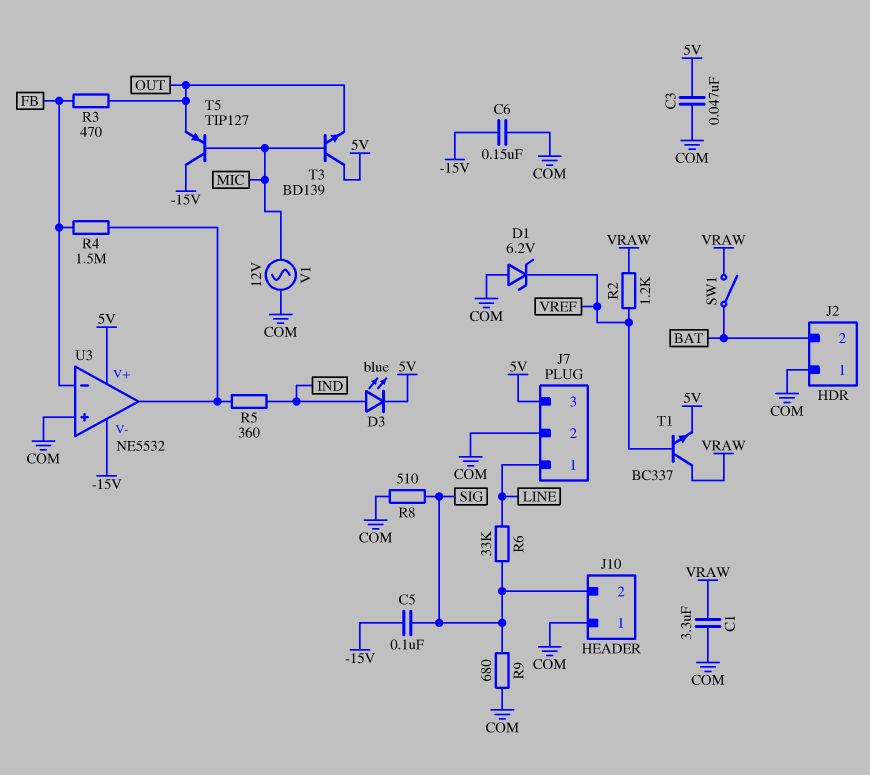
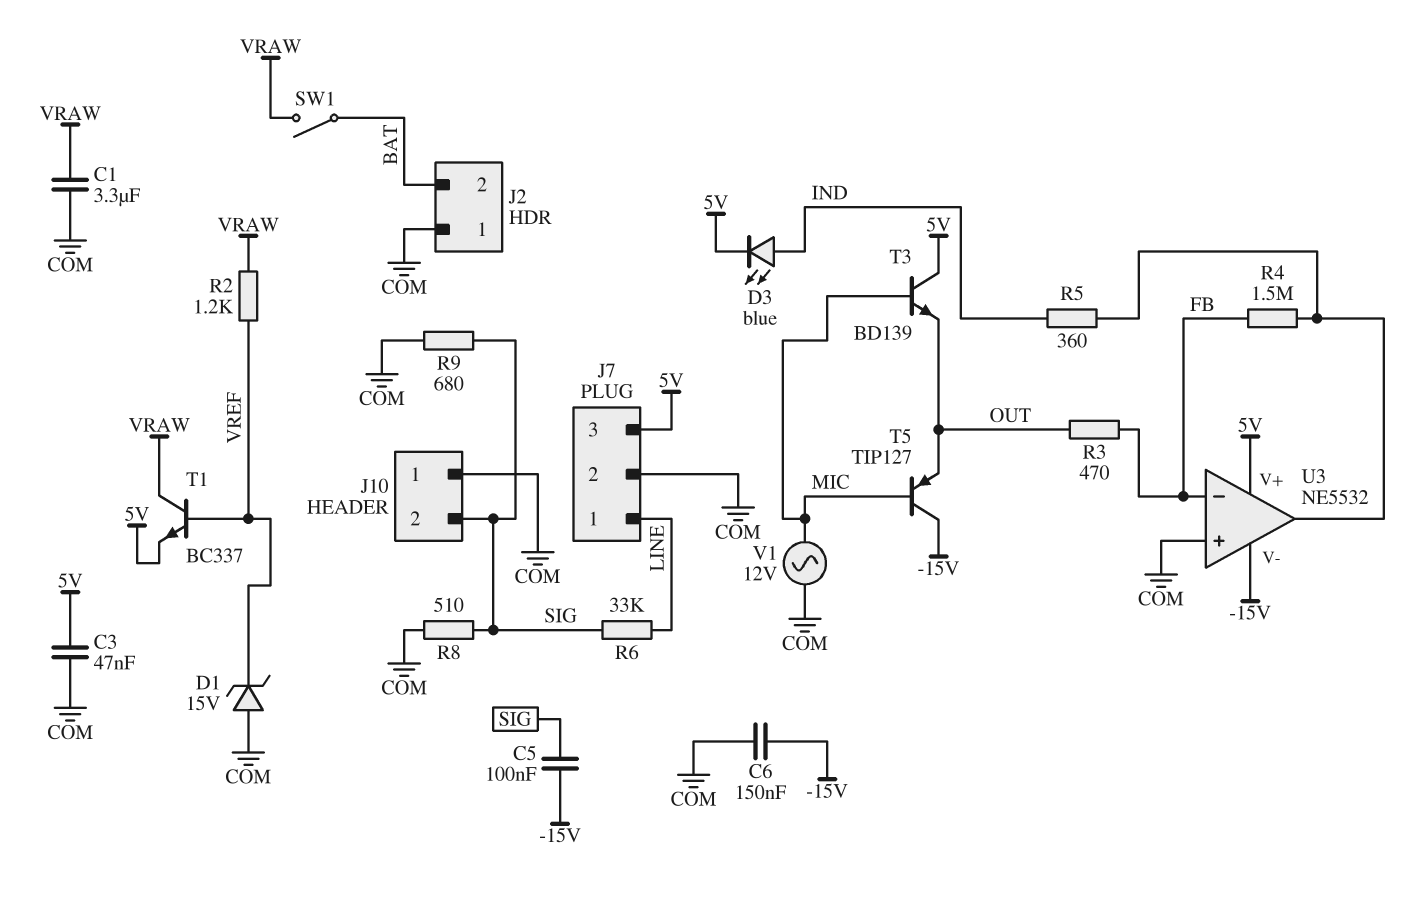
D1: zener 6.2V (A COM, K VREF) -> zener 15V (A COM, K VREF)

